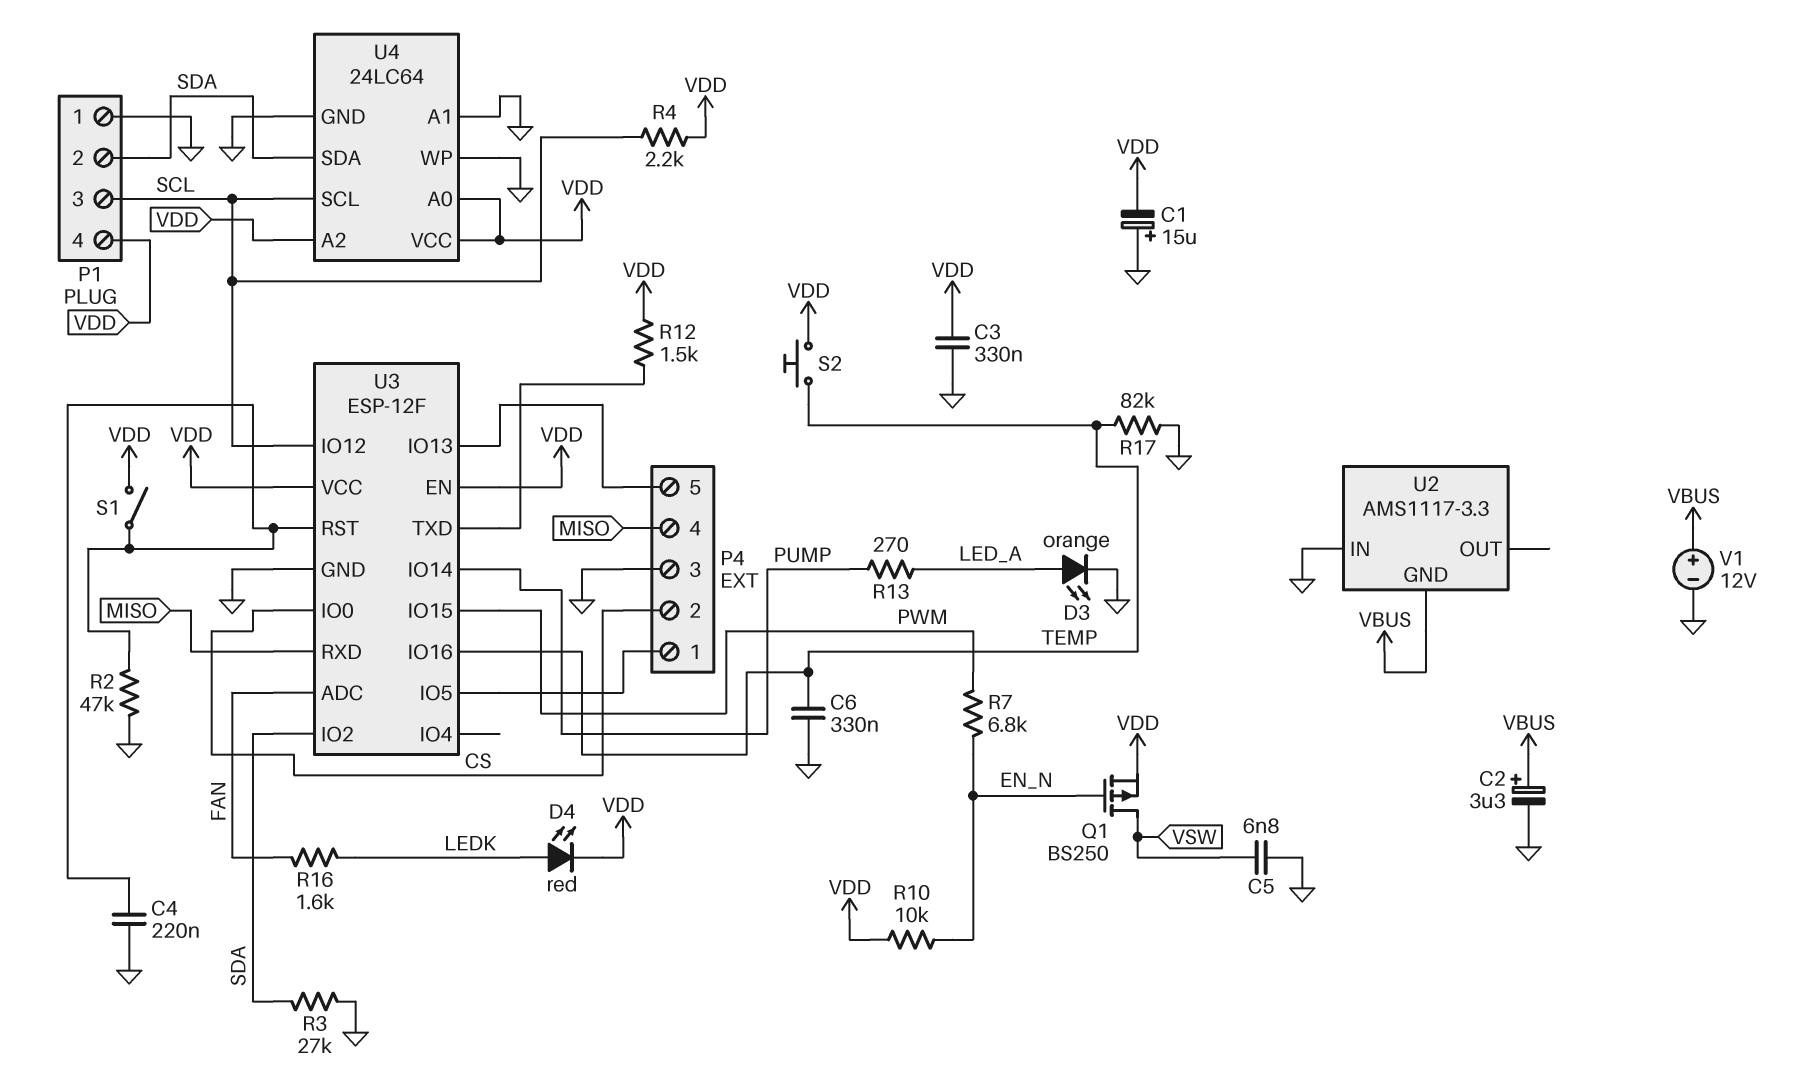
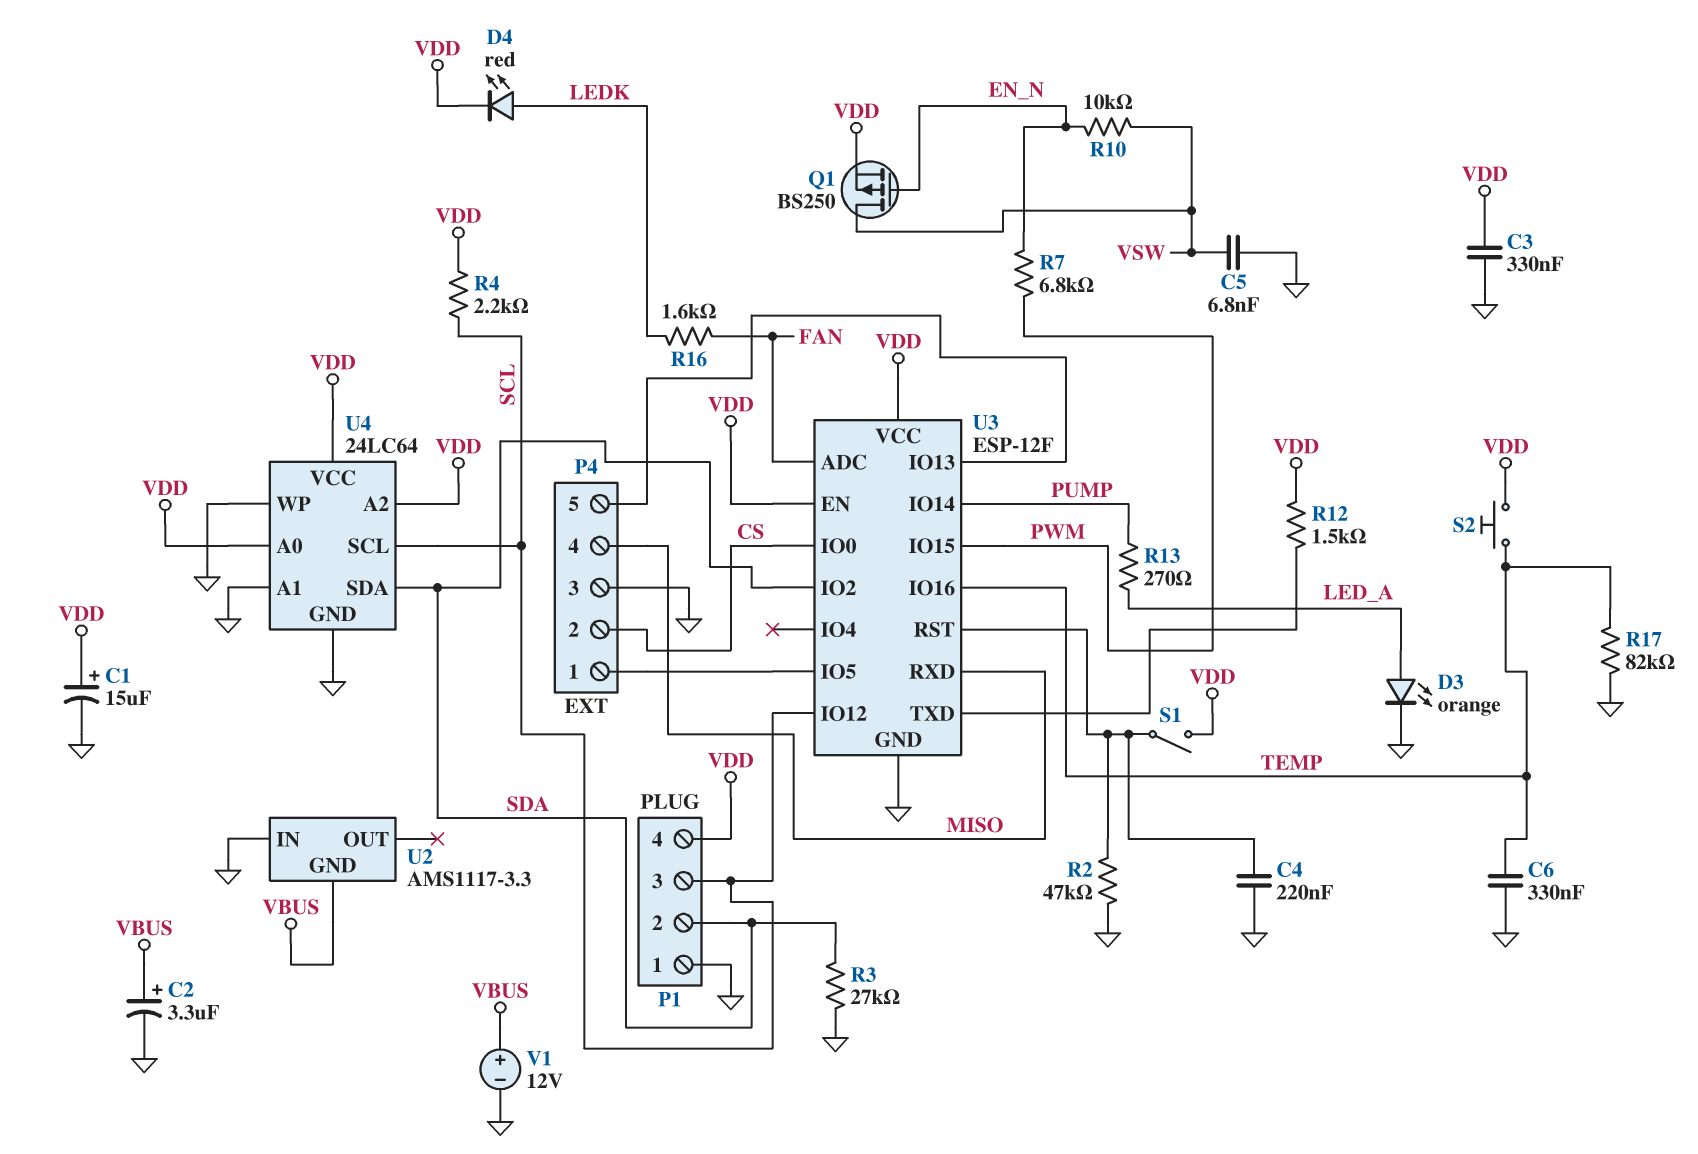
C1: 15uF (plus GND, minus VDD) -> 15uF (plus VDD, minus GND)
R10: 10k (EN_N, VDD) -> 10k (EN_N, VSW)

